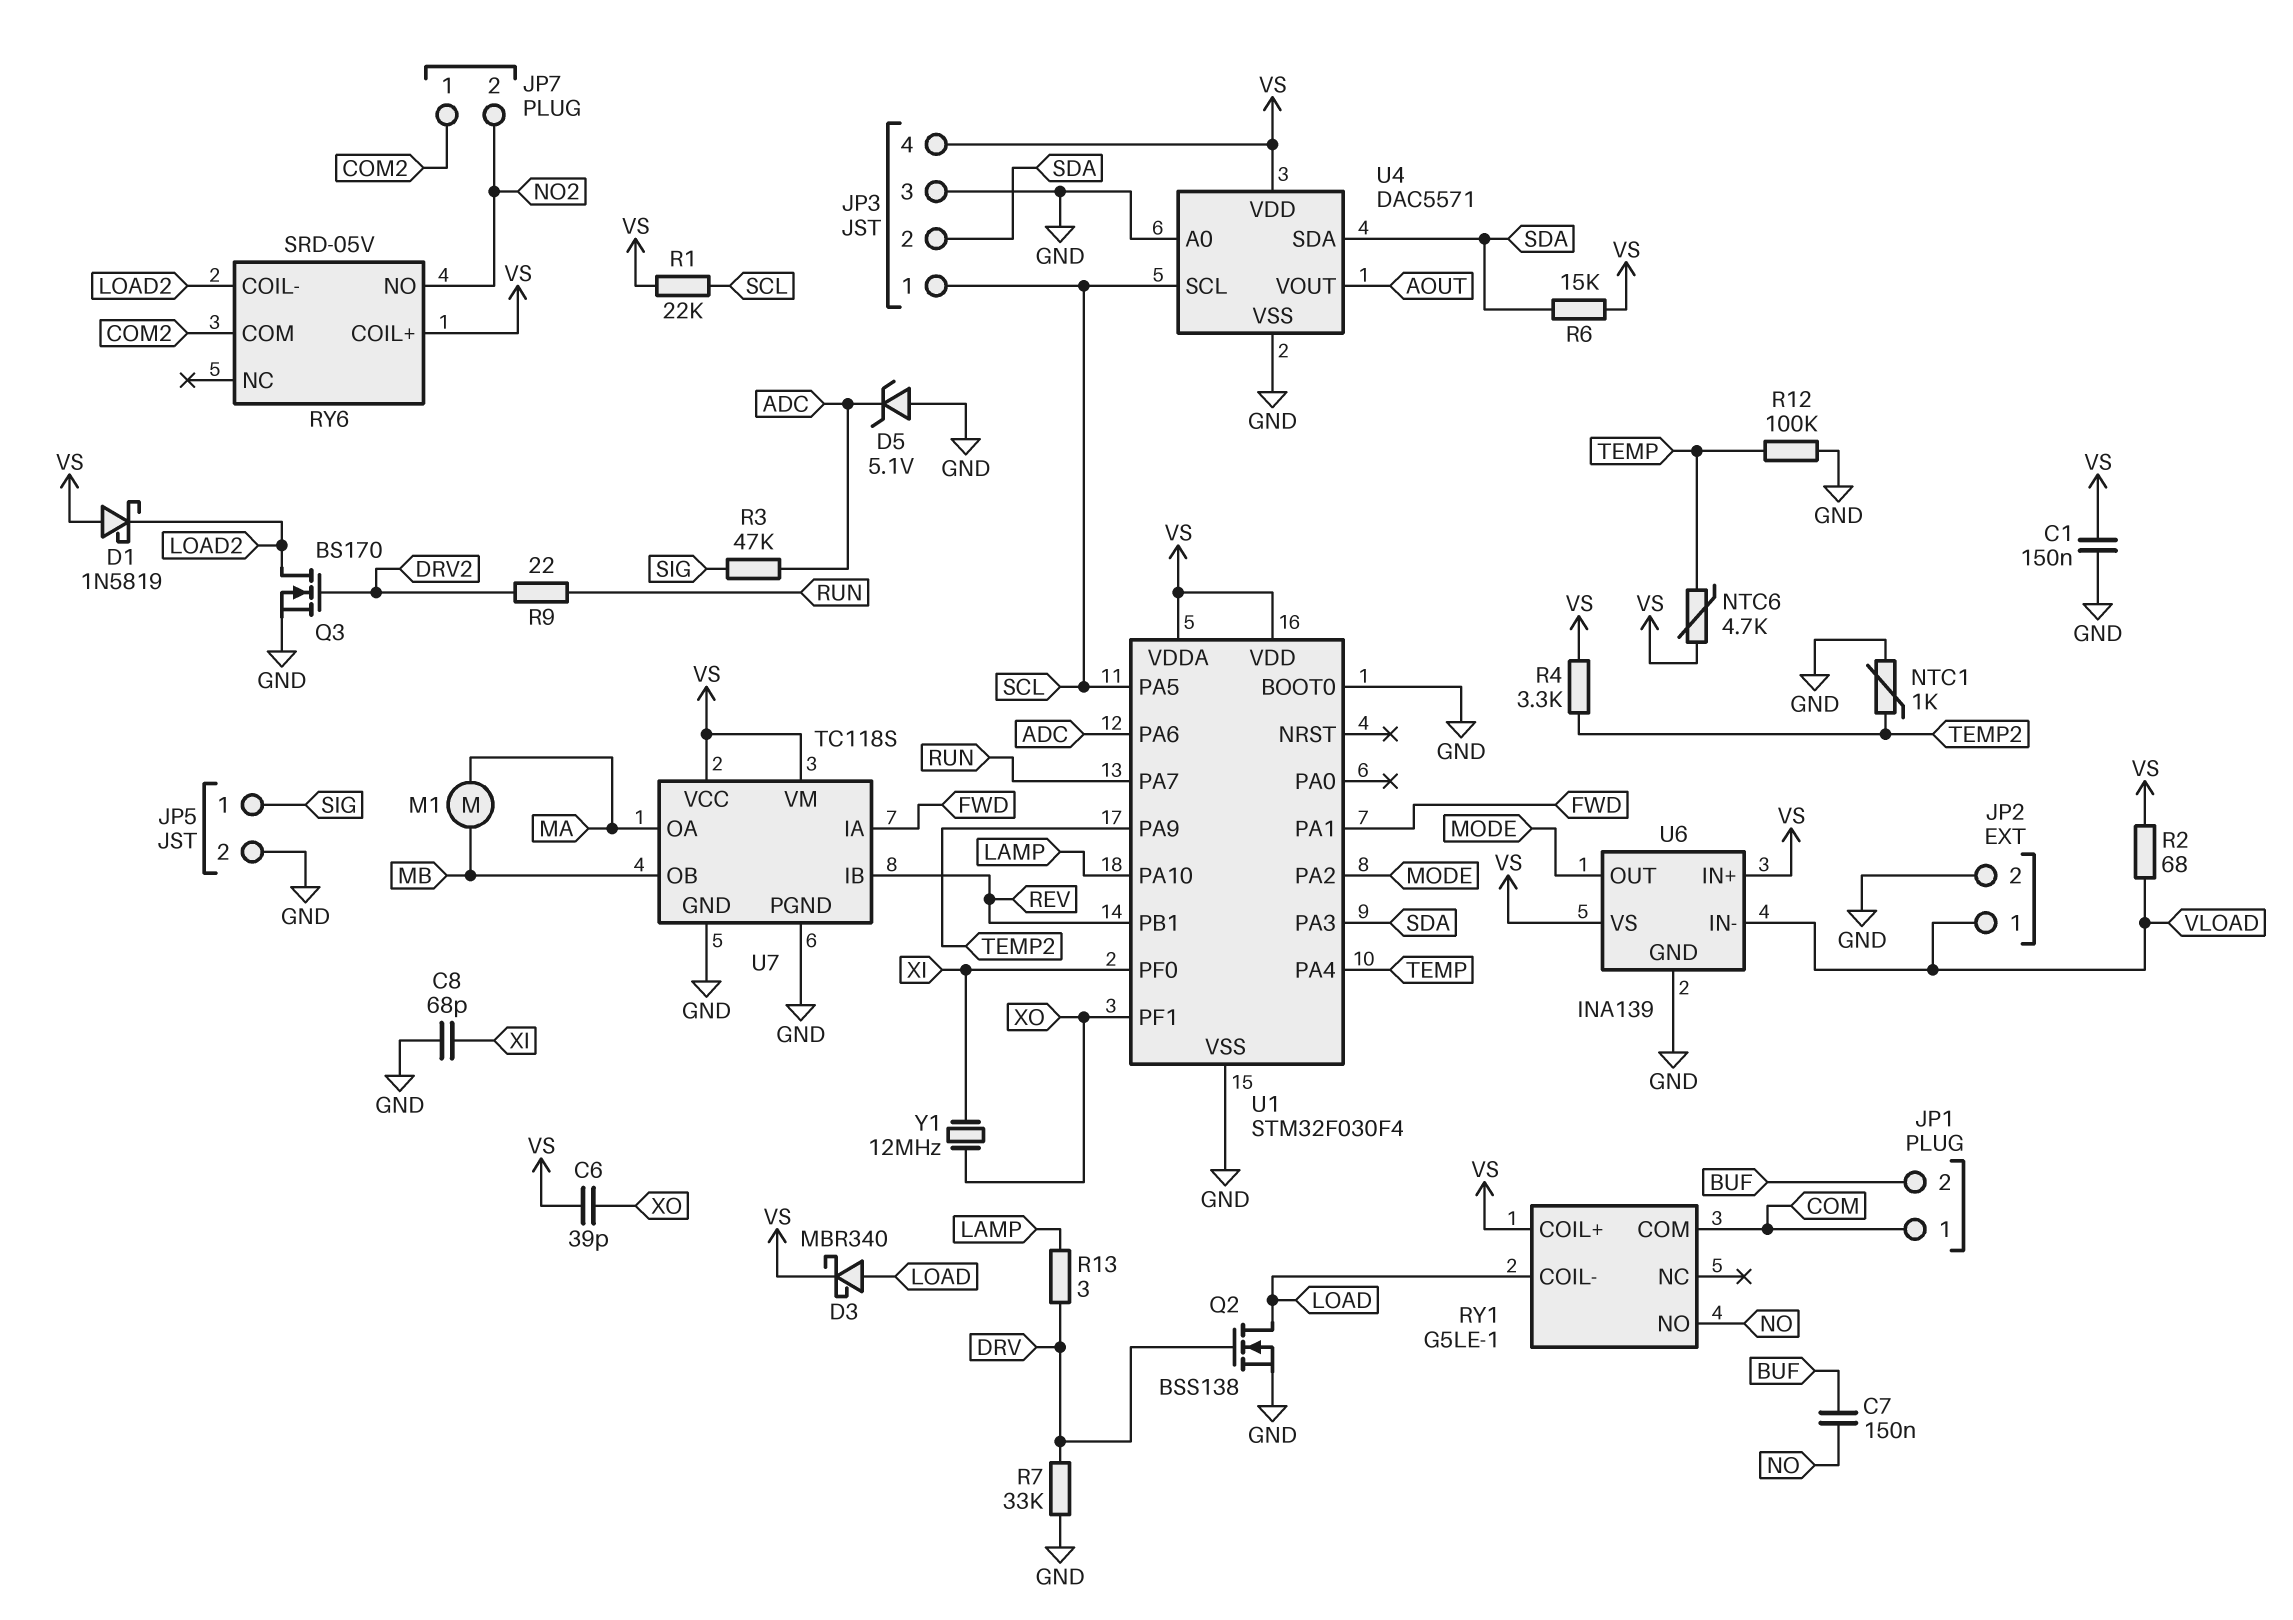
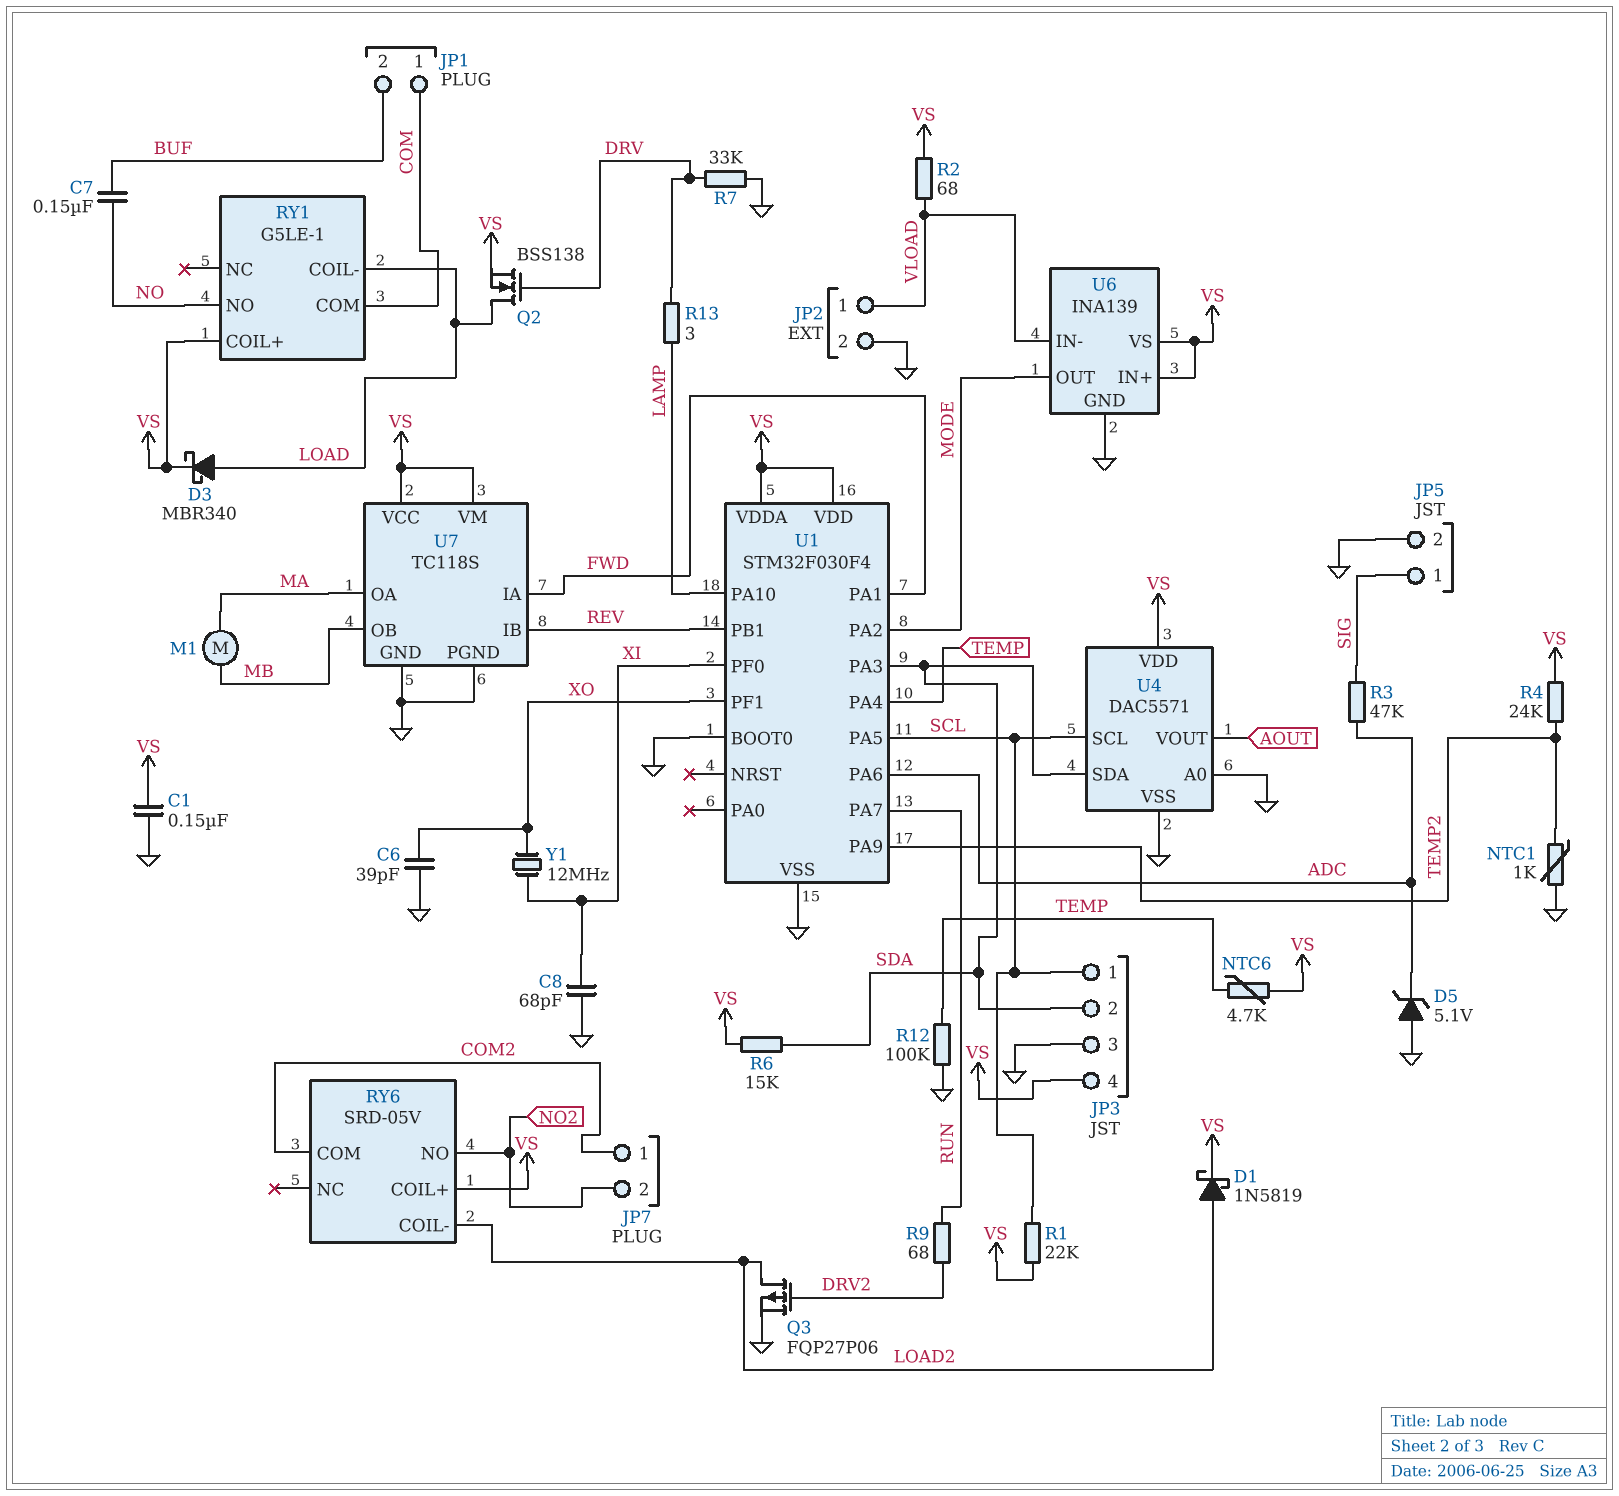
C6: 39pF (VS, XO) -> 39pF (GND, XO)
D1: schottky 1N5819 (A VS, K LOAD2) -> schottky 1N5819 (A LOAD2, K VS)
Q2: NMOS BSS138 (G DRV, D LOAD, S GND) -> NMOS BSS138 (G DRV, D LOAD, S VS)
Q3: NMOS BS170 (G DRV2, D LOAD2, S GND) -> PMOS FQP27P06 (G DRV2, D LOAD2, S GND)
R4: 3.3k (TEMP2, VS) -> 24k (TEMP2, VS)
R9: 22 (DRV2, RUN) -> 68 (DRV2, RUN)

